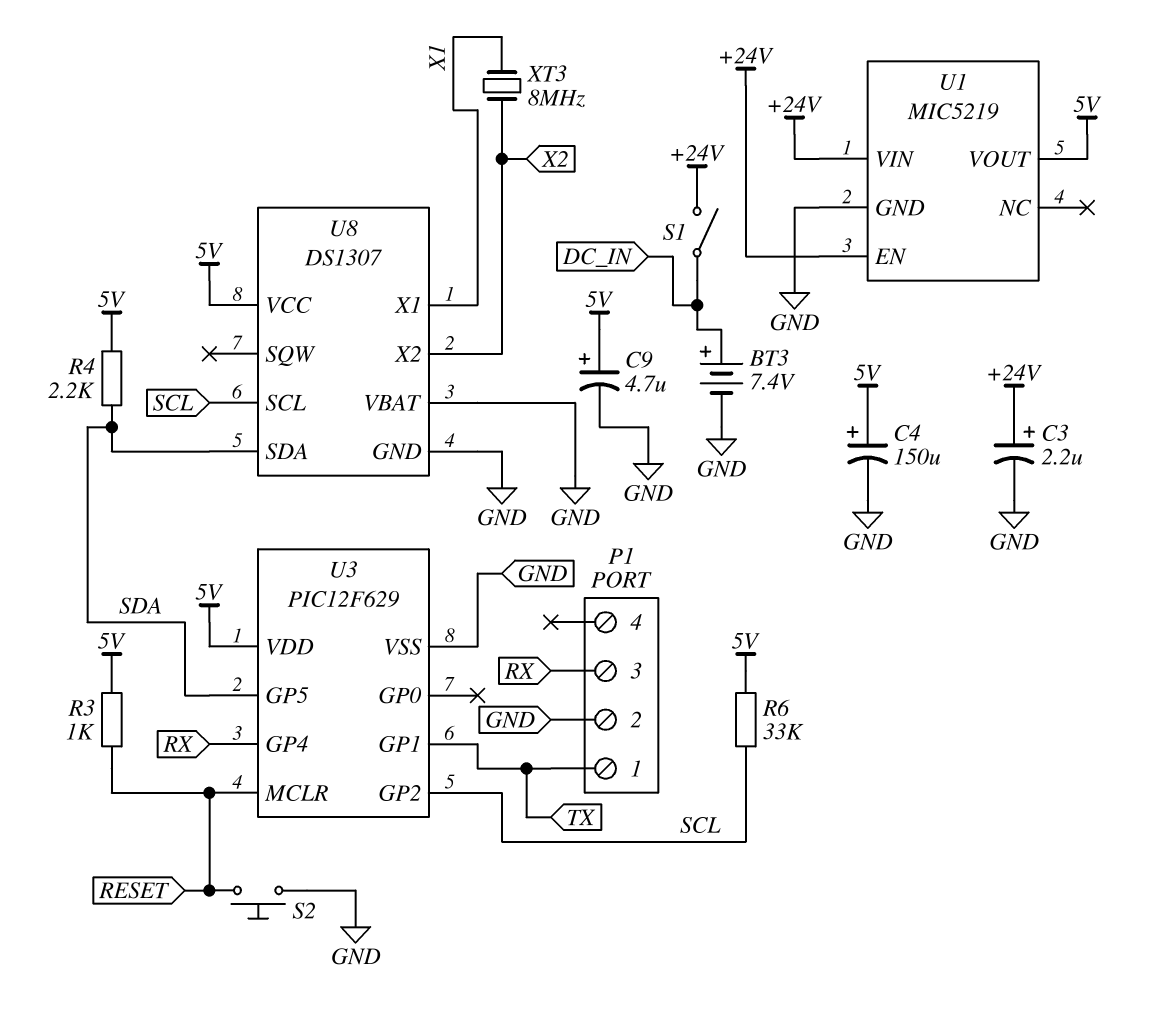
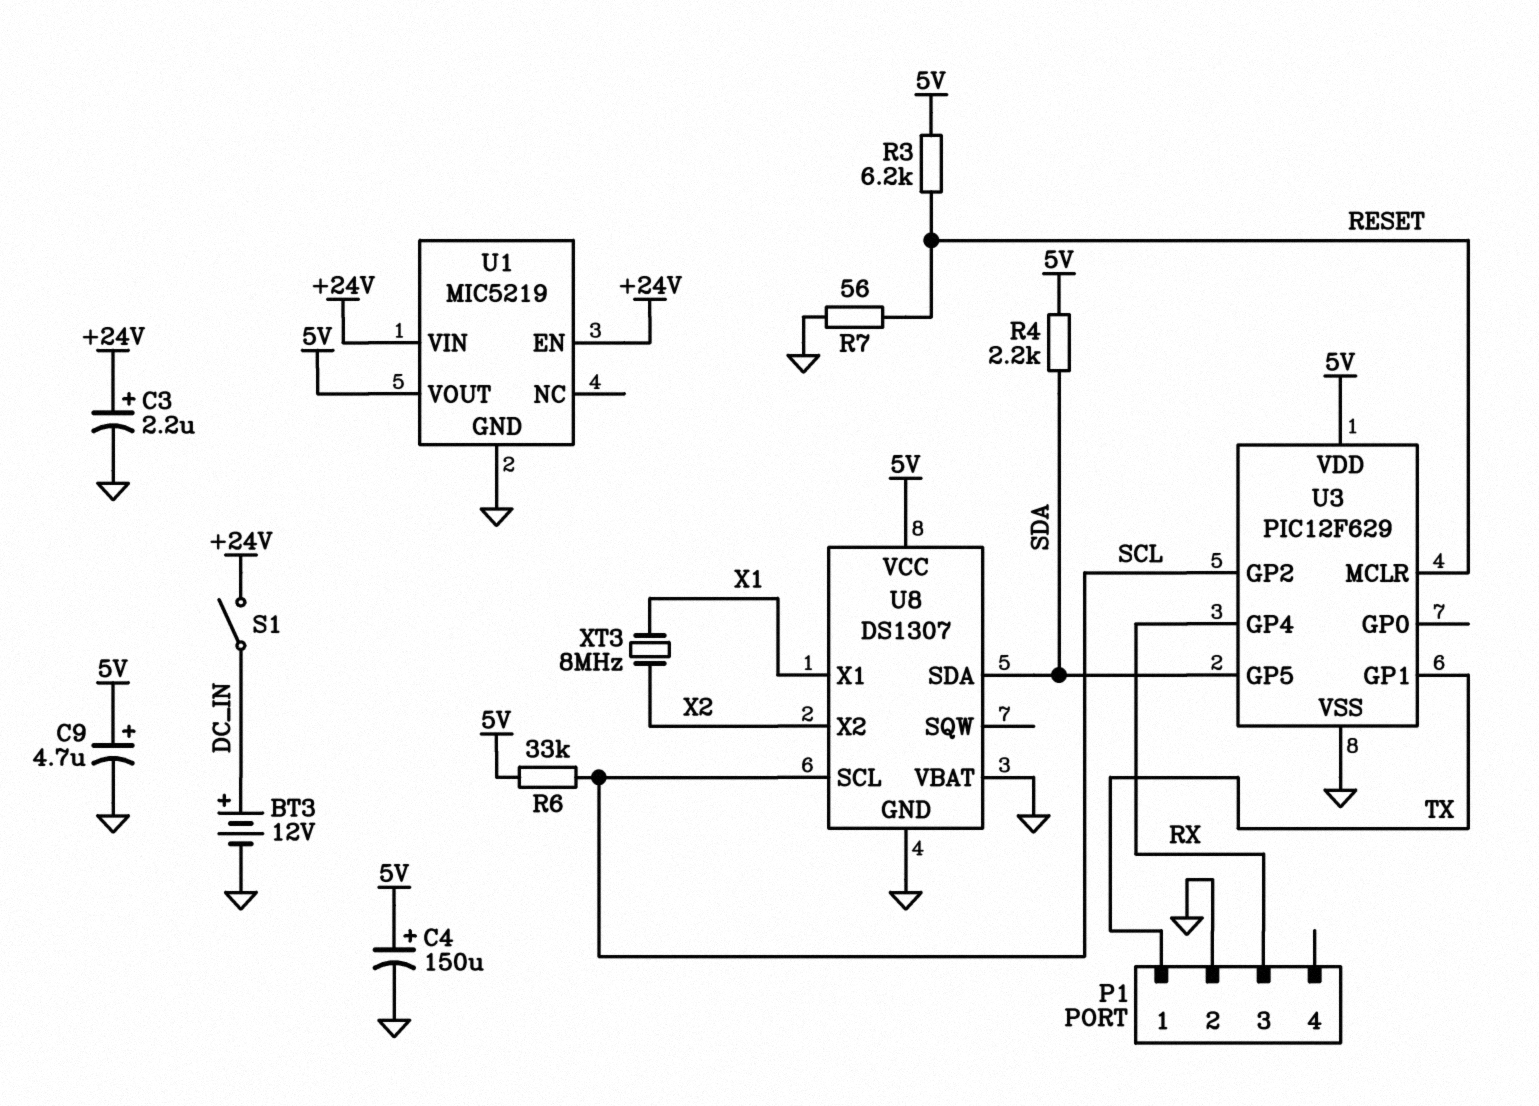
BT3: 7.4V (plus DC_IN, minus GND) -> 12V (plus DC_IN, minus GND)
R3: 1k (5V, RESET) -> 6.2k (5V, RESET)
R7: none -> 56 (GND, RESET)
S2: button (GND, RESET) -> none

